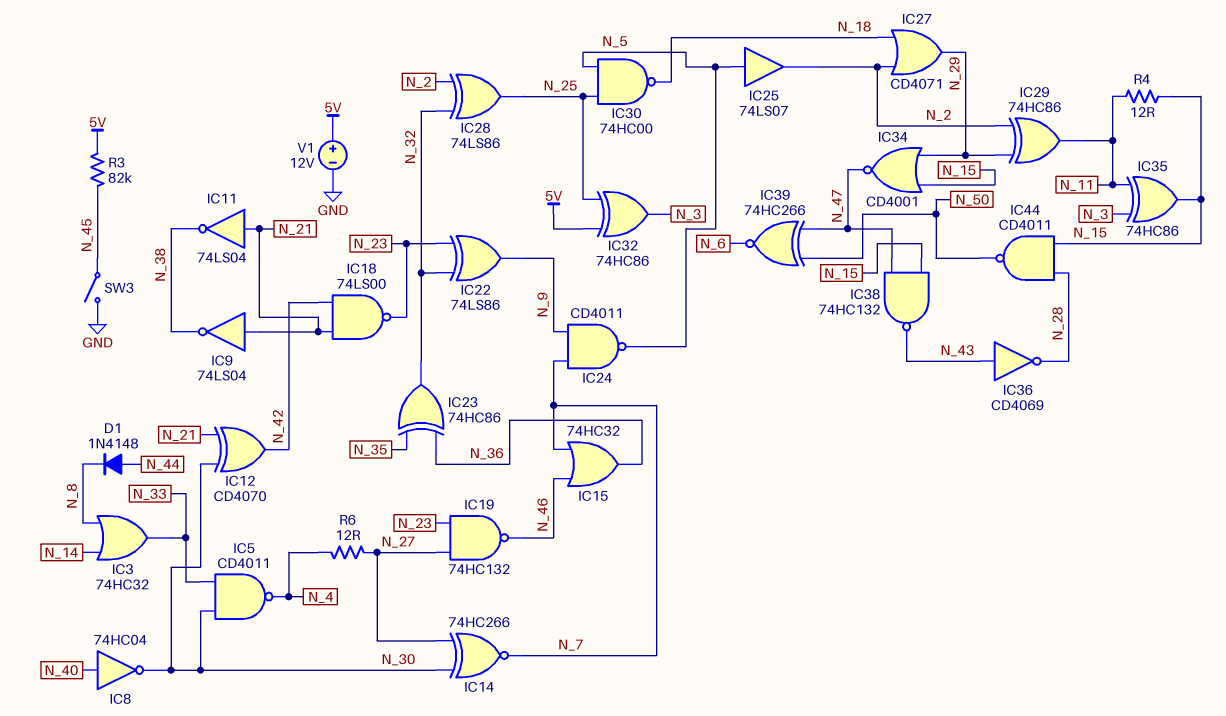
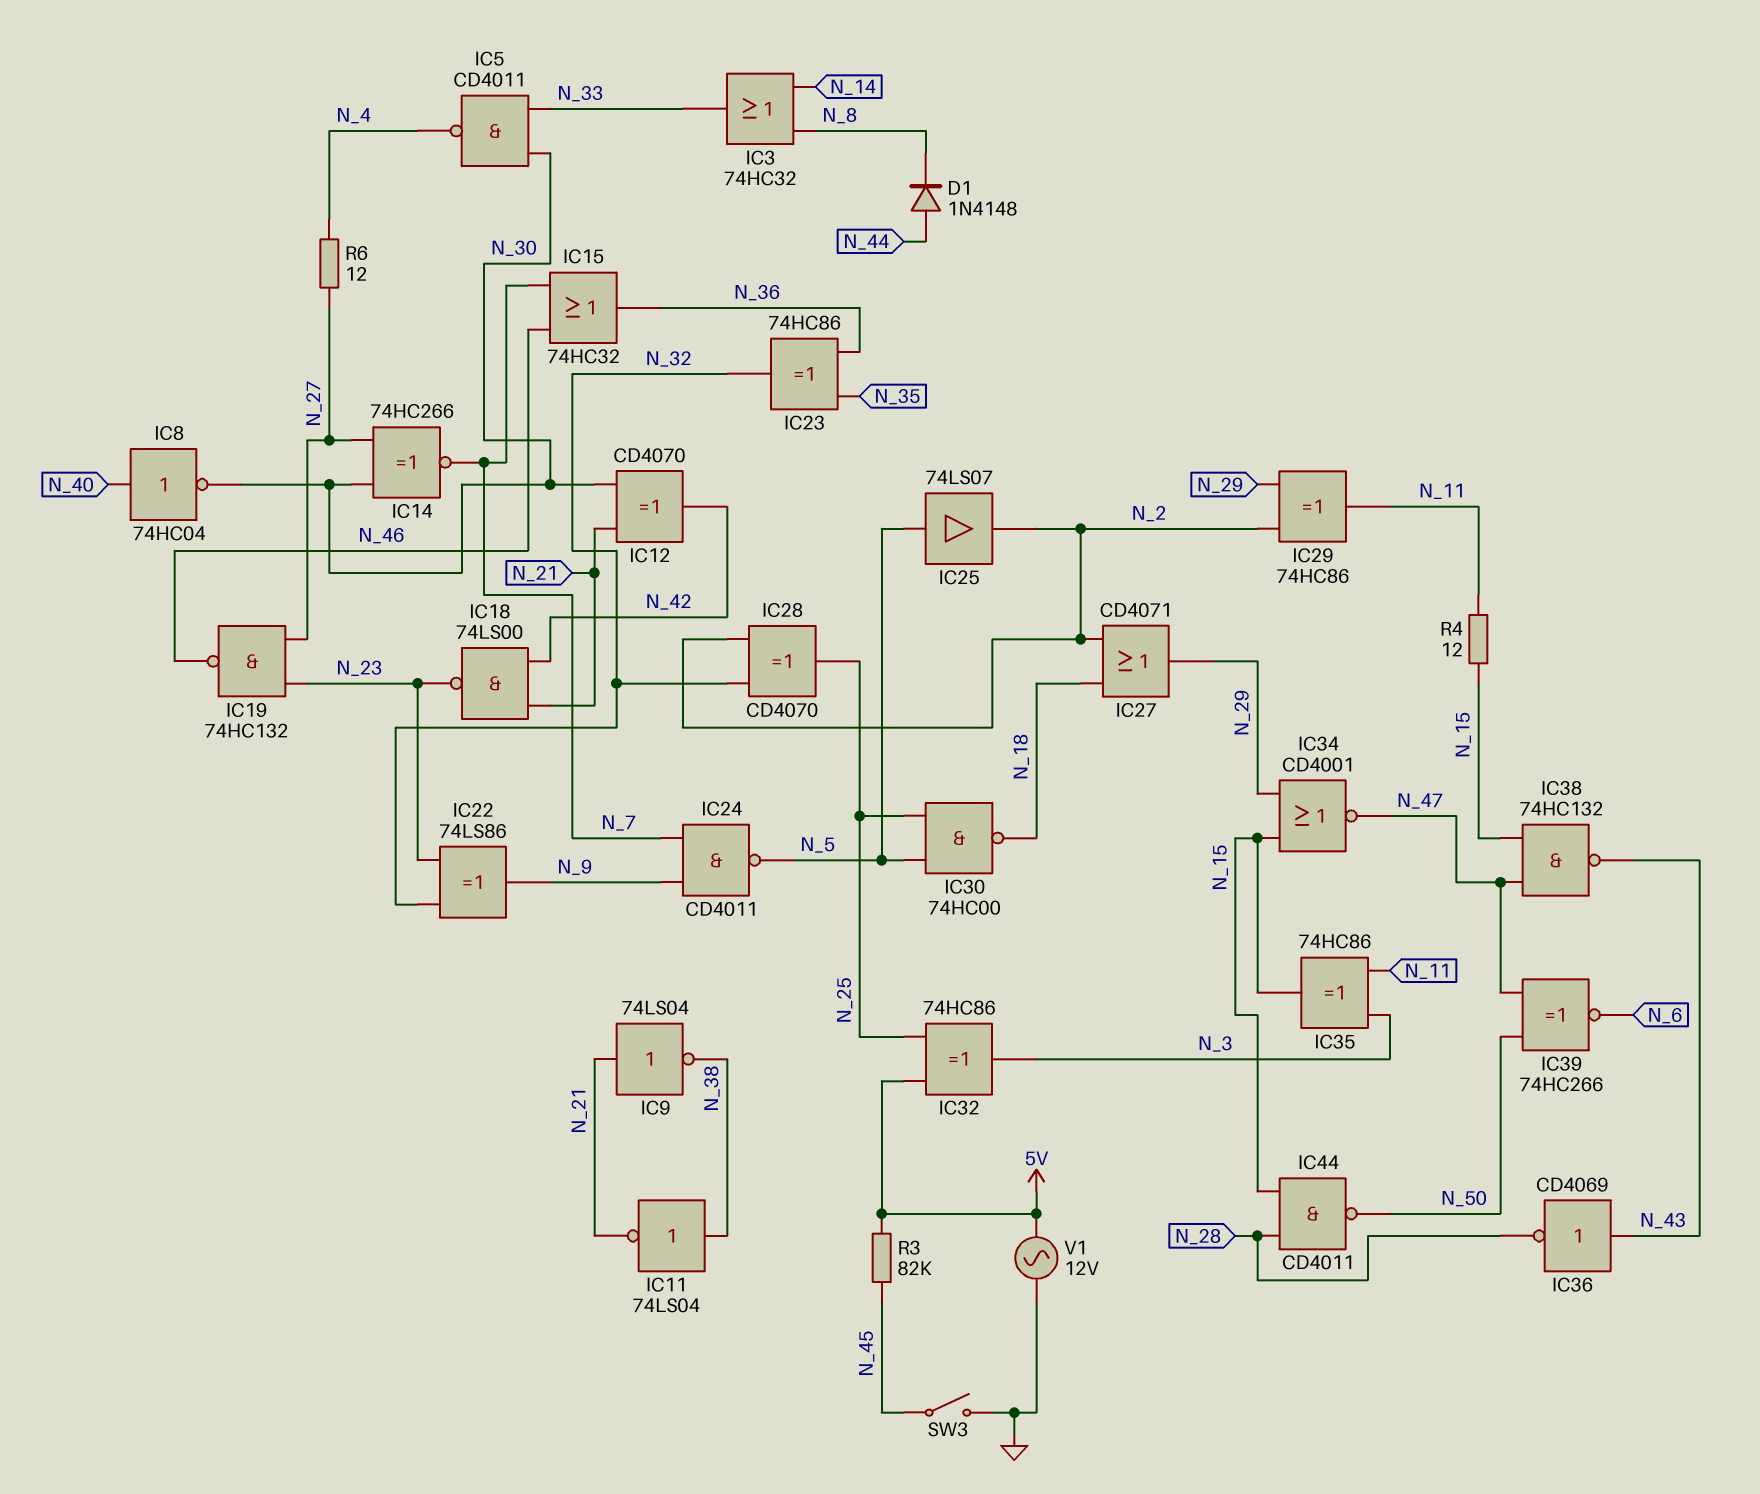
IC11: NOT 74LS04 (in N_21, out N_38) -> NOT 74LS04 (in N_38, out N_21)
IC28: XOR 74LS86 (in N_2, in N_32, out N_25) -> XOR CD4070 (in N_2, in N_32, out N_25)
V1: 12V (plus 5V, minus GND) -> AC 12V (5V, GND)

